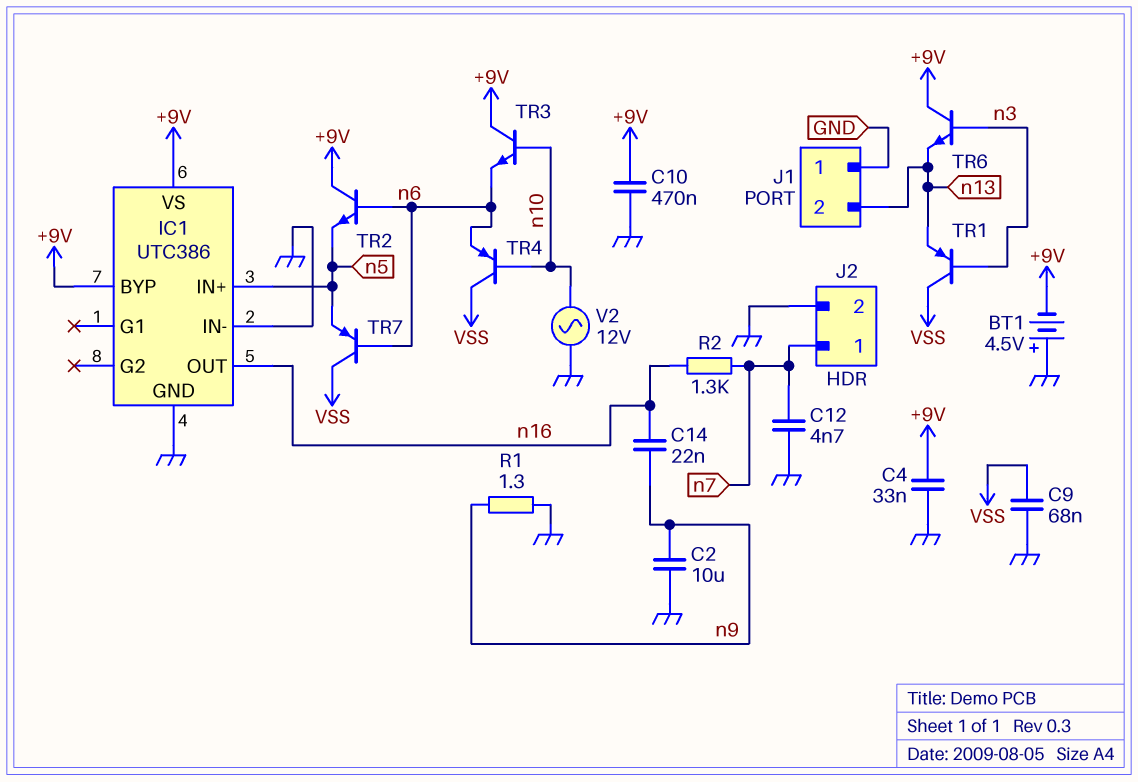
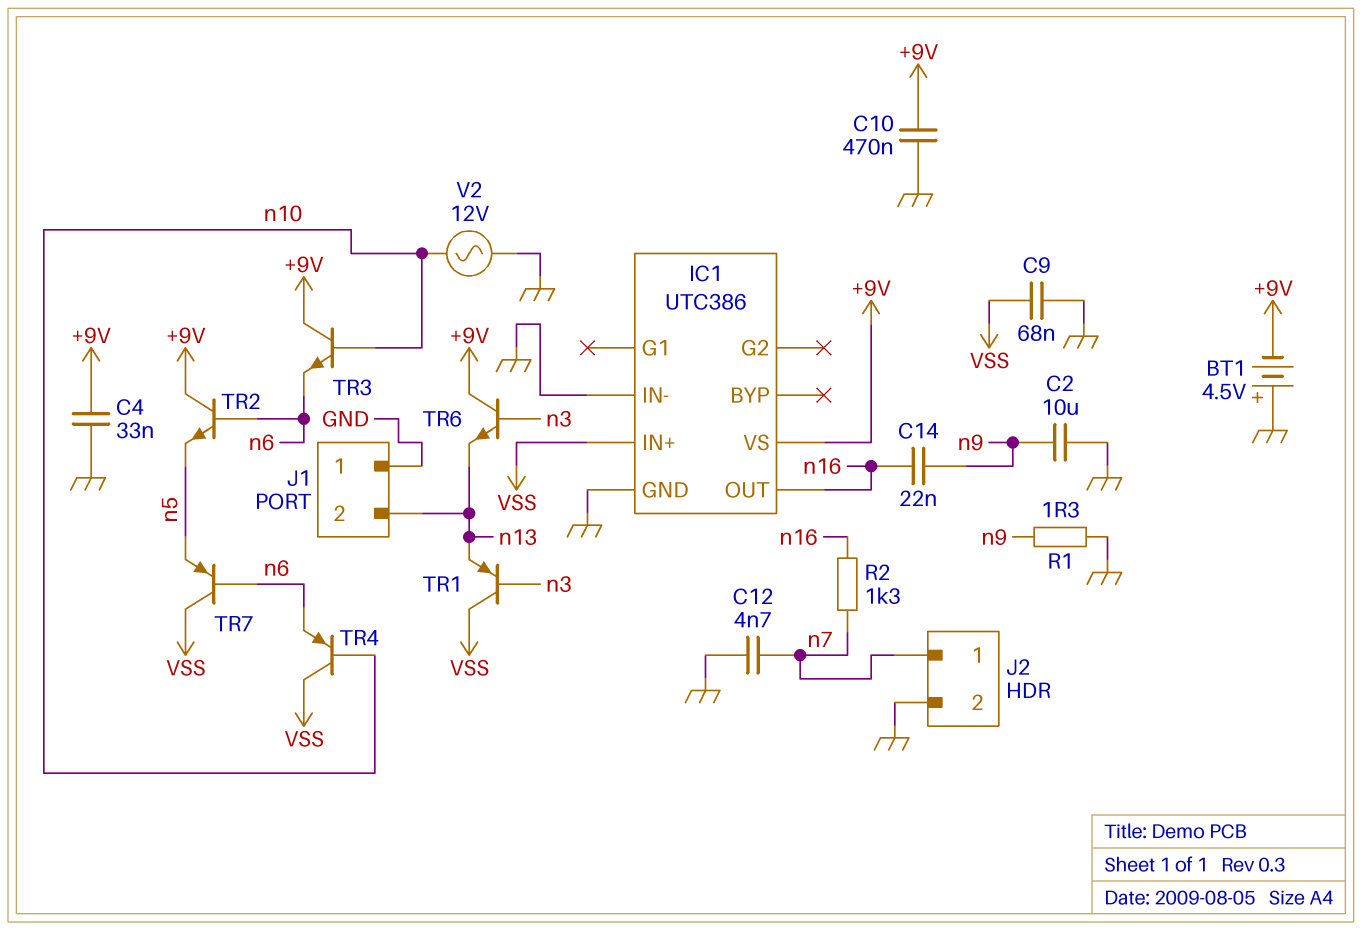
IC1 pin BYP: +9V -> none
IC1 pin IN+: n5 -> VSS

